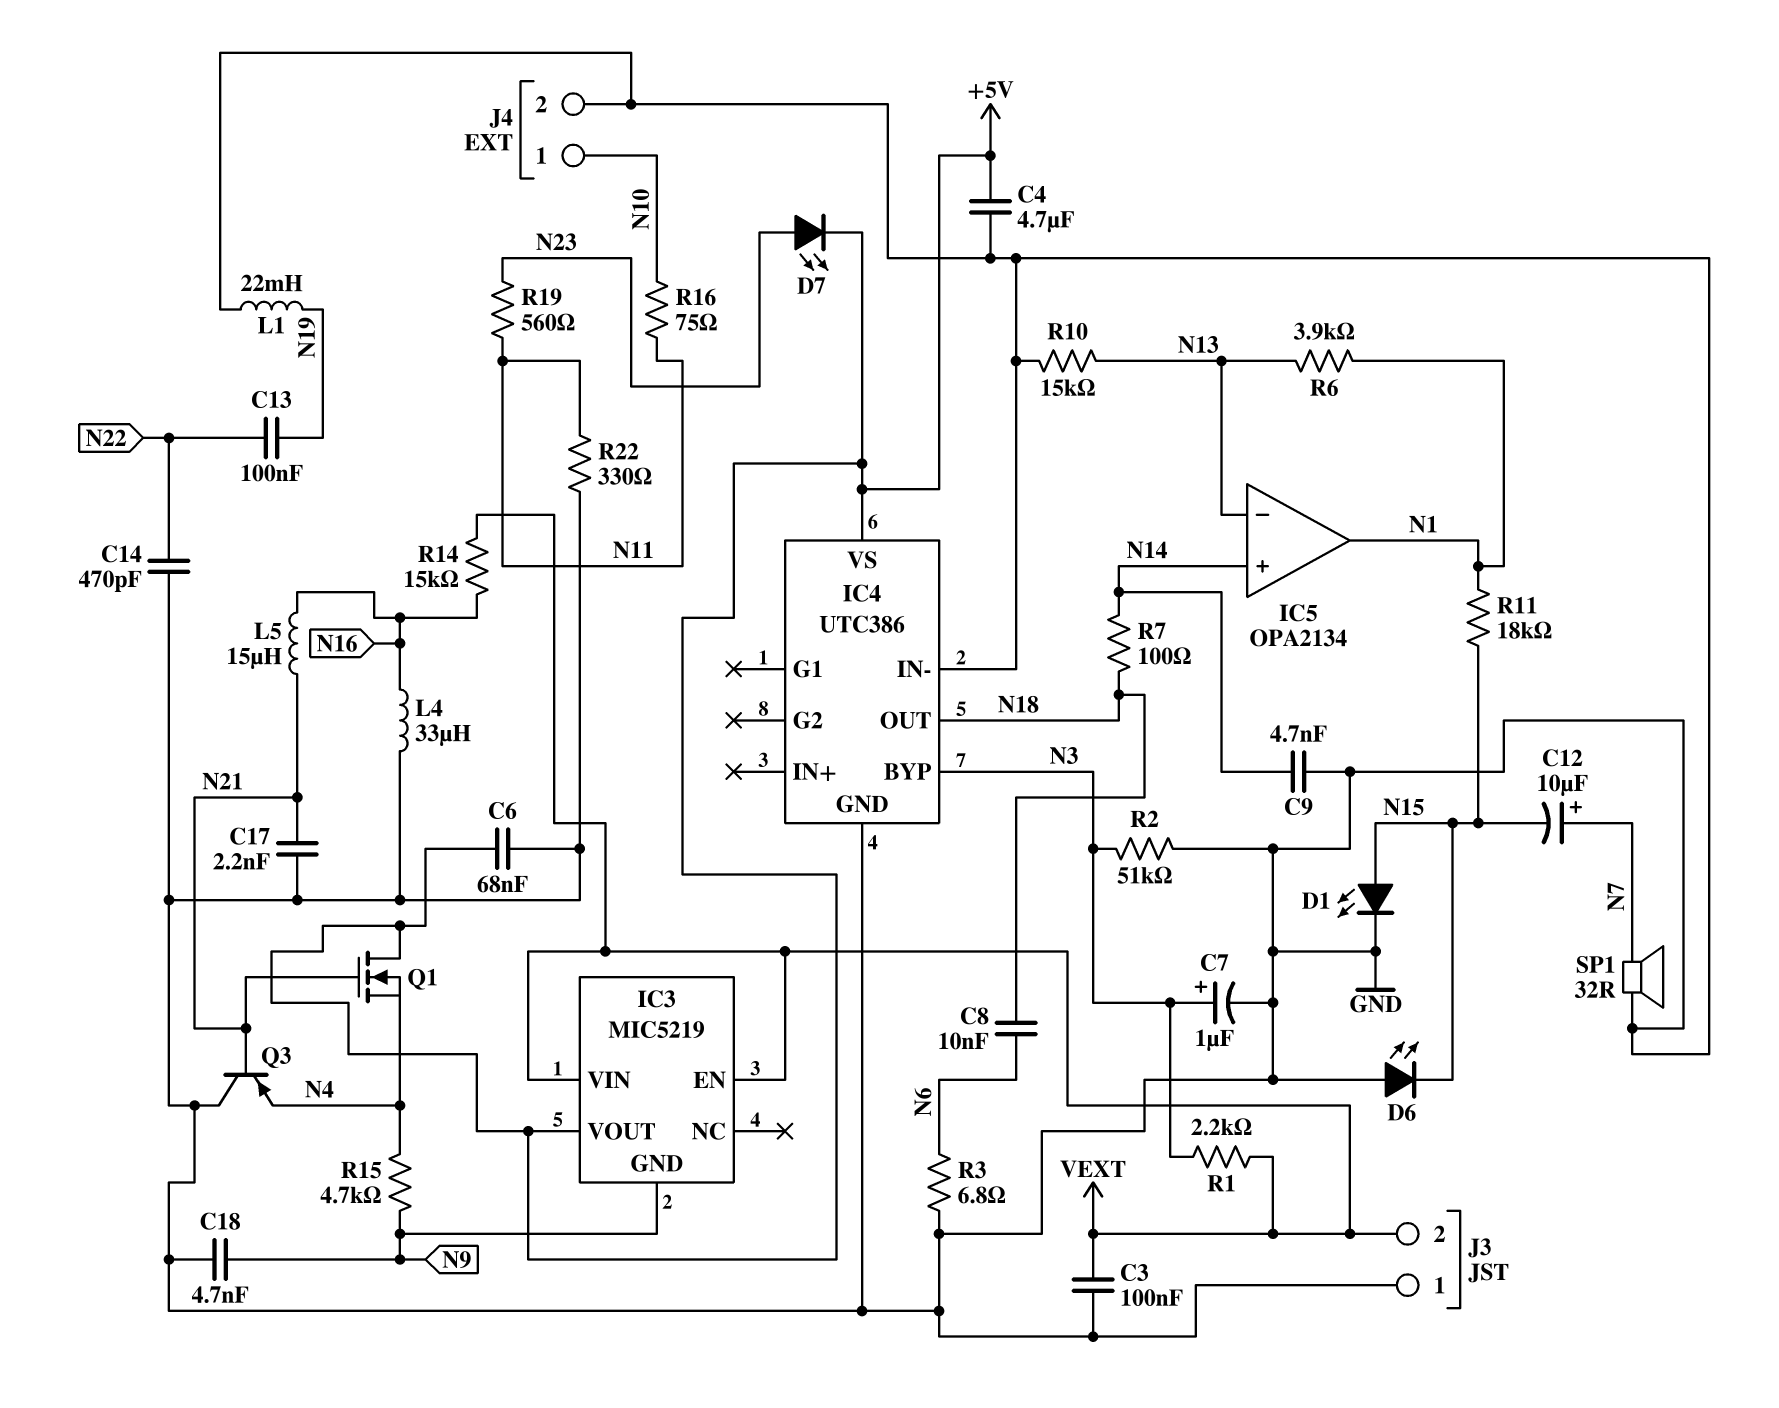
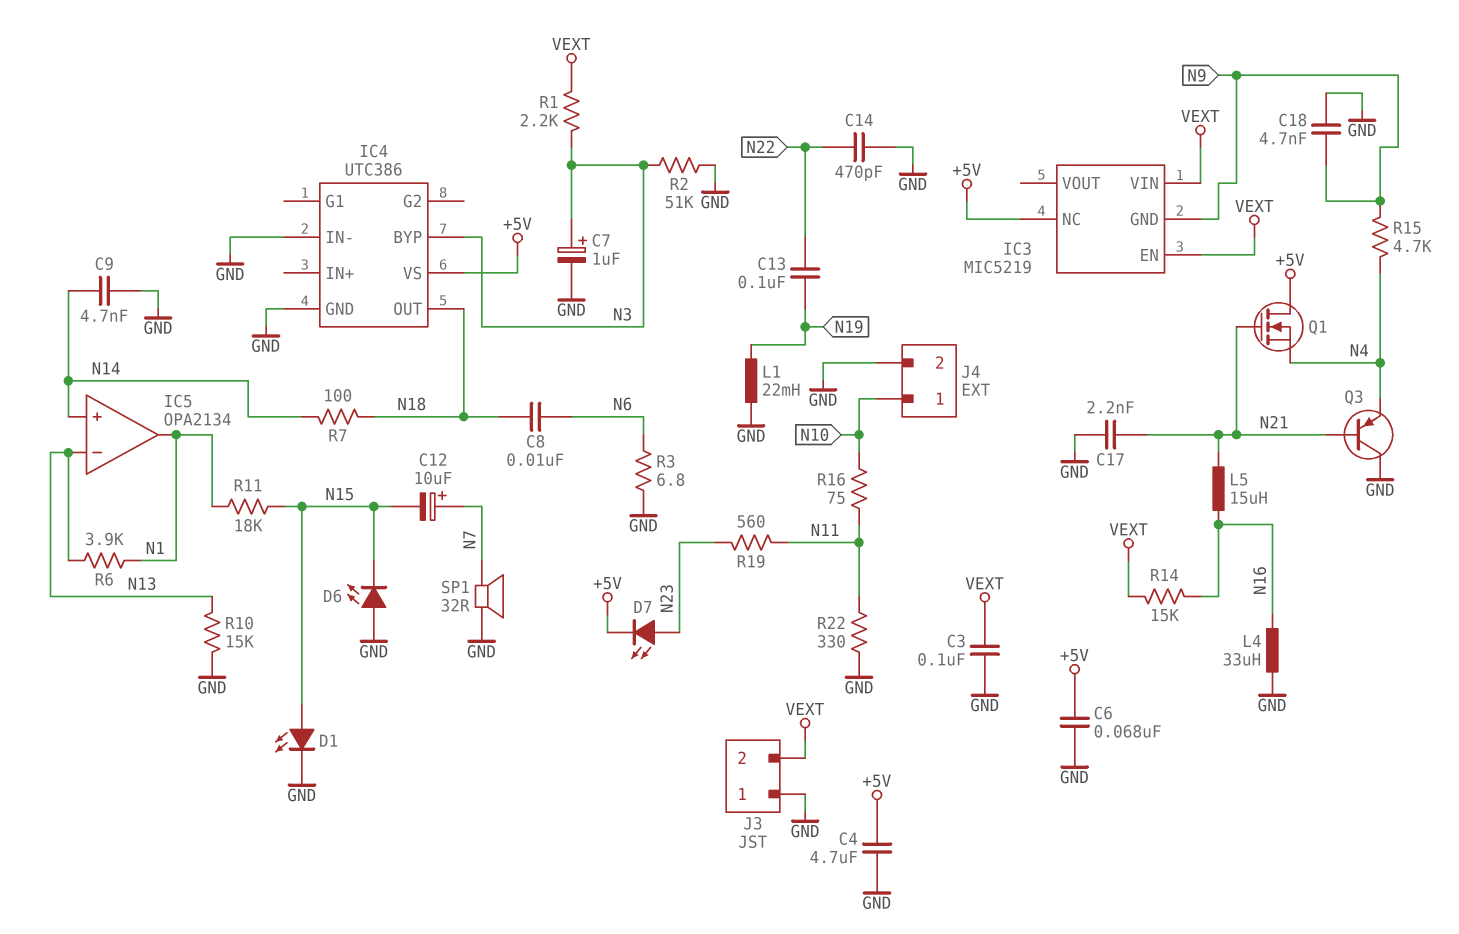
IC3 pin NC: none -> +5V
IC3 pin VOUT: +5V -> none

